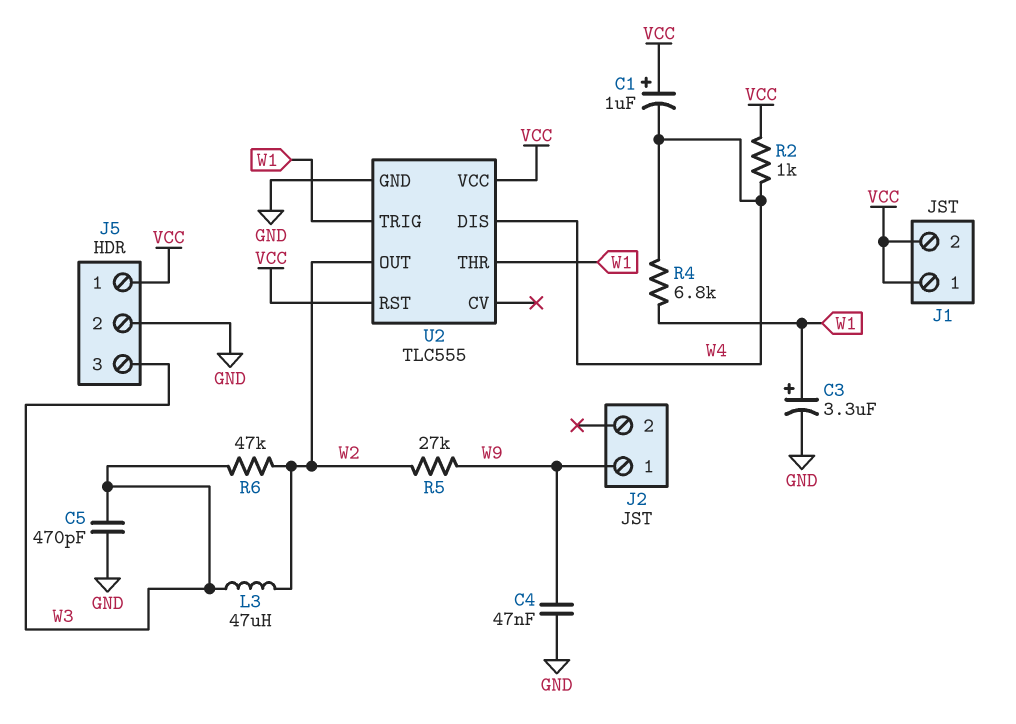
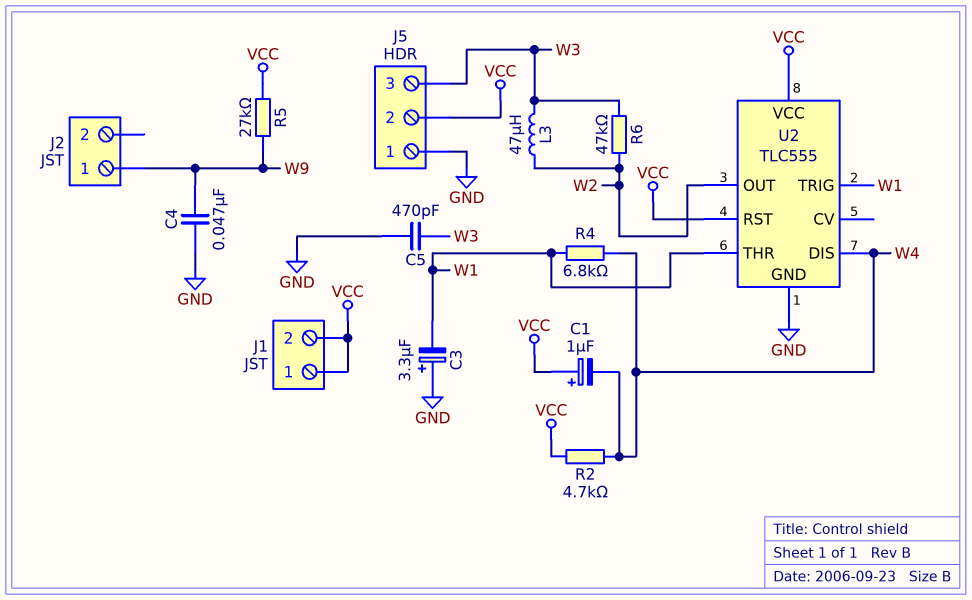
C3: 3.3uF (plus W1, minus GND) -> 3.3uF (plus GND, minus W1)
J5 pin 1: VCC -> GND
J5 pin 2: GND -> VCC
R2: 1k (VCC, W4) -> 4.7k (VCC, W4)
R5: 27k (W2, W9) -> 27k (VCC, W9)

